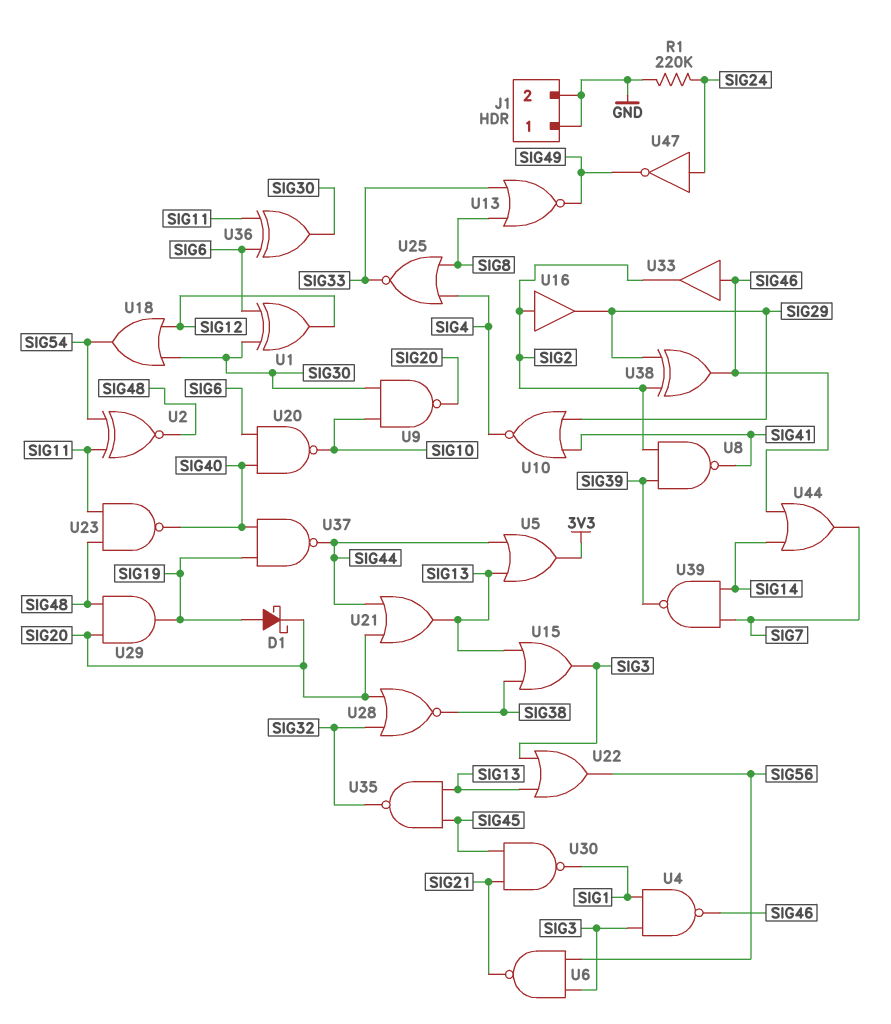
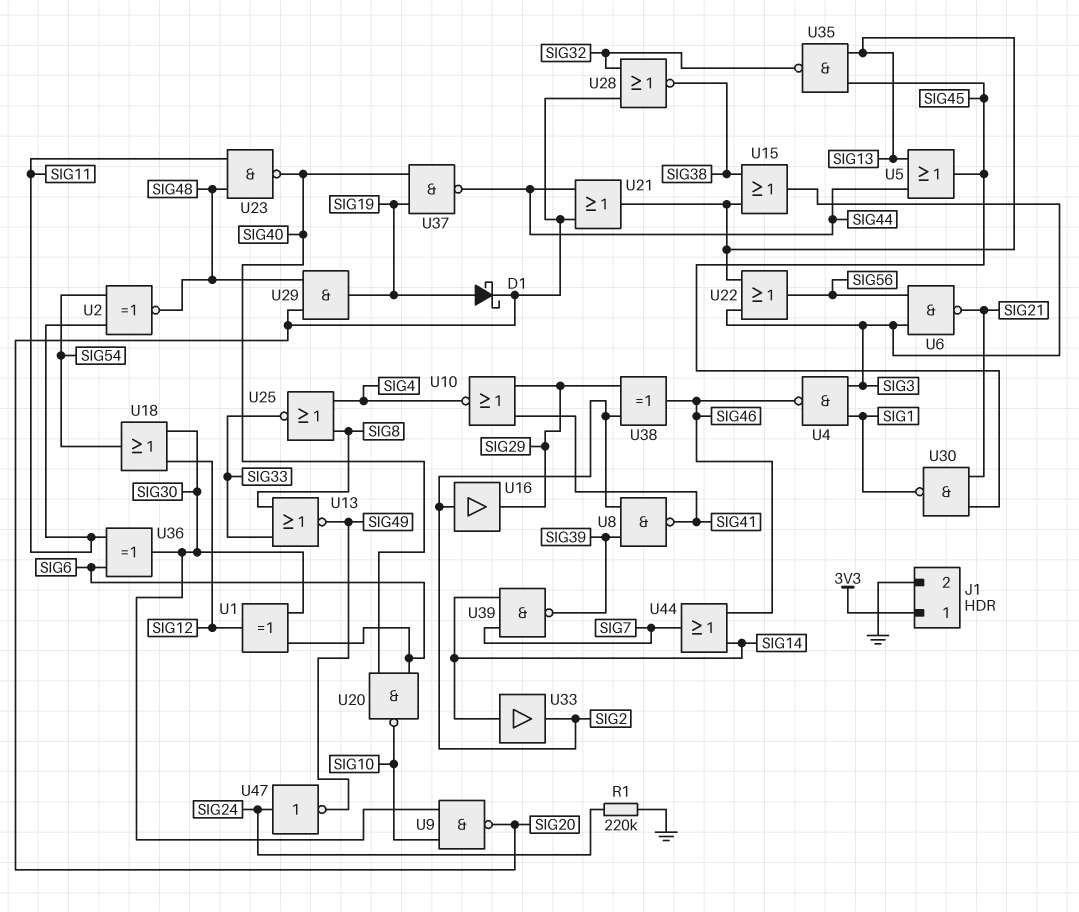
J1 pin 1: GND -> 3V3
U5: OR (in SIG13, in SIG44, out 3V3) -> OR (in SIG13, in SIG44, out SIG45)
U33: buffer (in SIG46, out SIG2) -> buffer (in SIG14, out SIG2)

